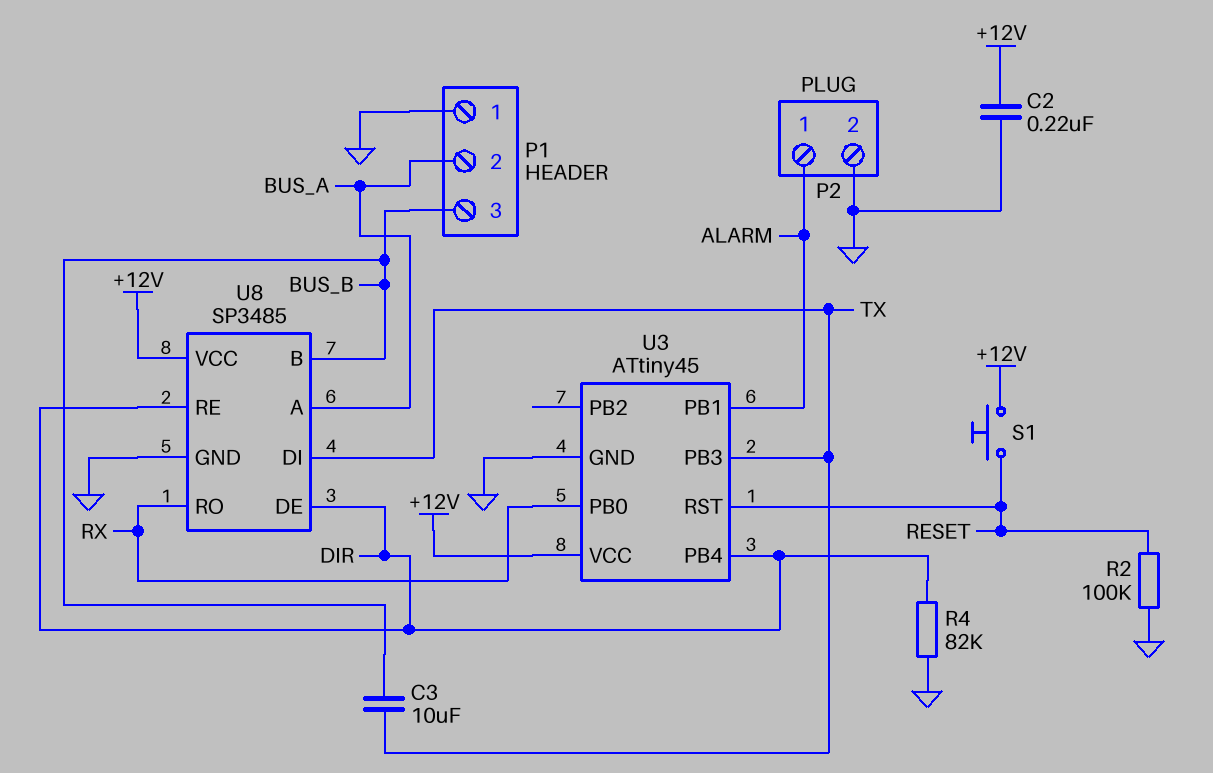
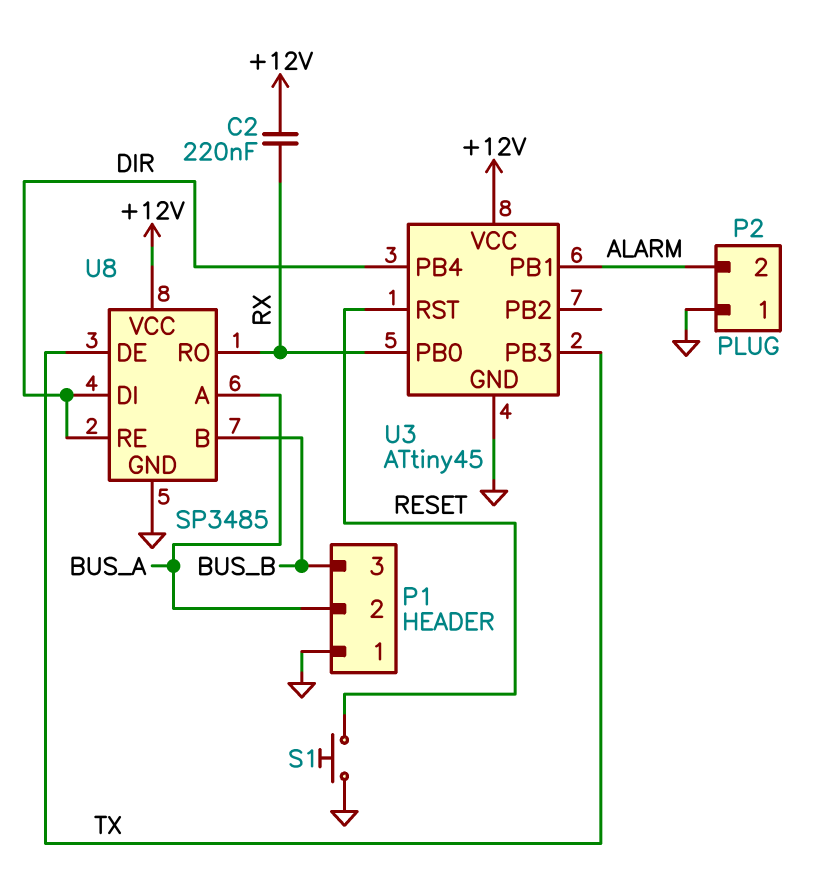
C2: 220nF (+12V, GND) -> 220nF (+12V, RX)
C3: 10uF (BUS_B, TX) -> none
P2 pin 1: ALARM -> GND
P2 pin 2: GND -> ALARM
R2: 100k (GND, RESET) -> none
R4: 82k (DIR, GND) -> none
S1: button (+12V, RESET) -> button (GND, RESET)
U8 pin DE: DIR -> TX
U8 pin DI: TX -> DIR

